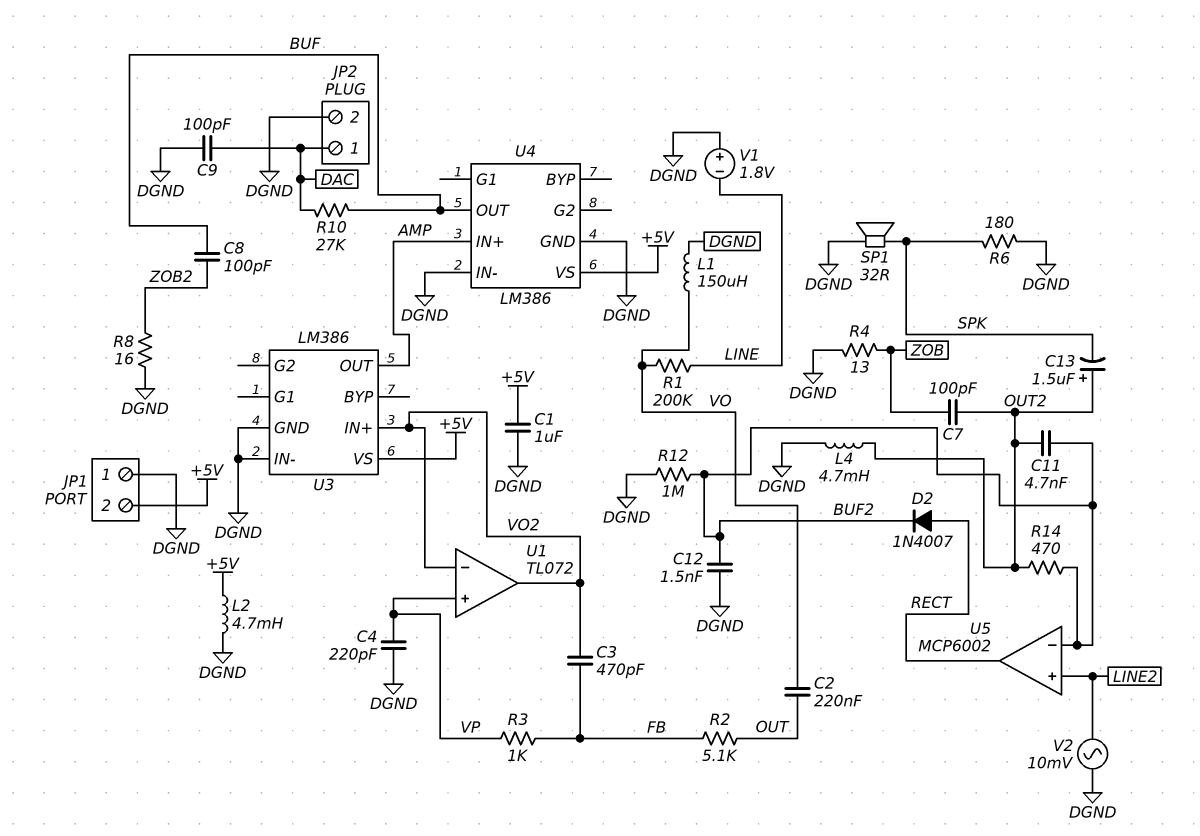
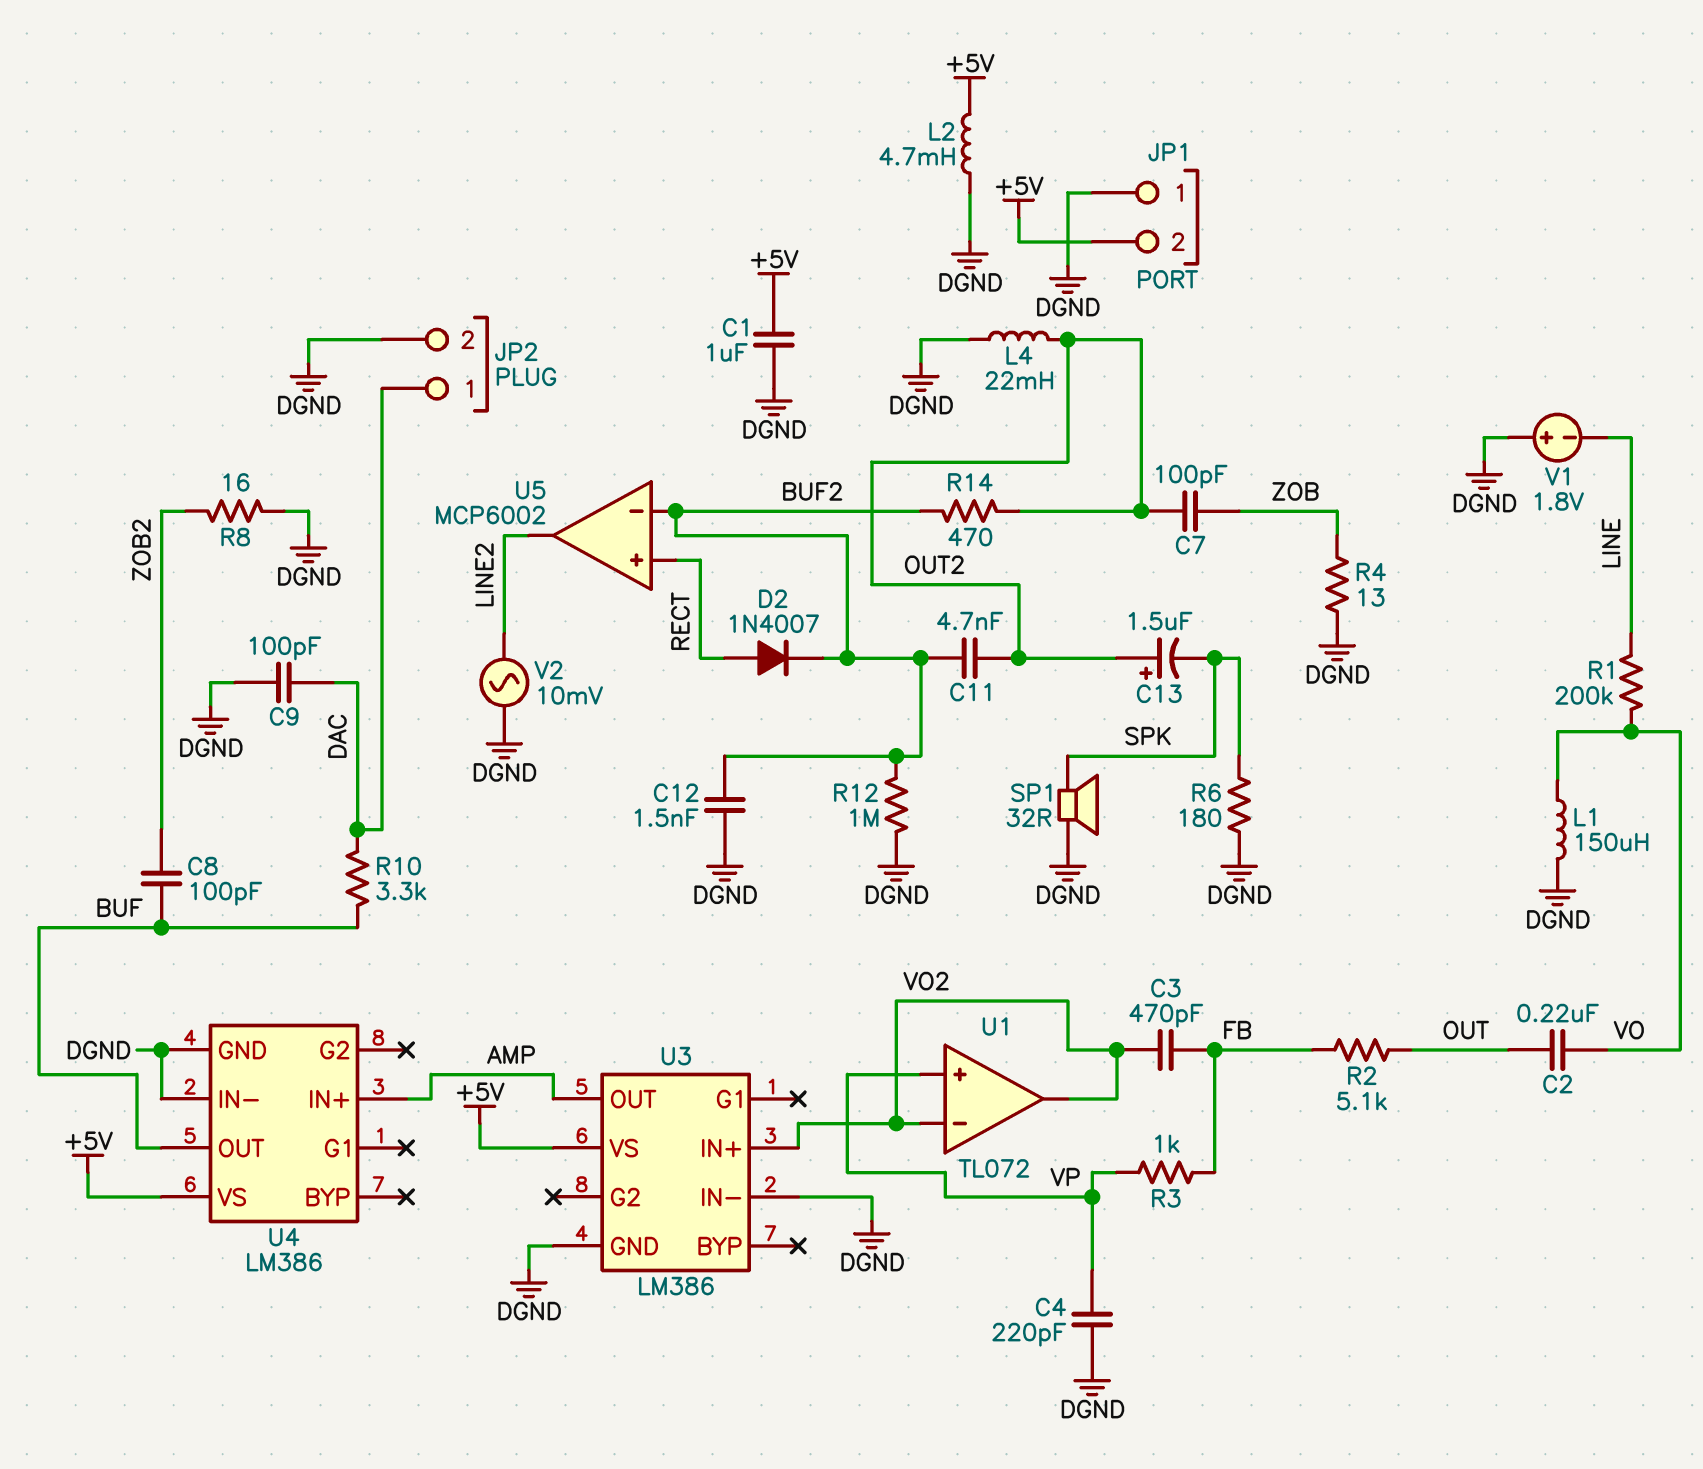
L4: 4.7mH (DGND, OUT2) -> 22mH (DGND, OUT2)
R10: 27k (BUF, DAC) -> 3.3k (BUF, DAC)
U5 pin in+: LINE2 -> RECT
U5 pin out: RECT -> LINE2

